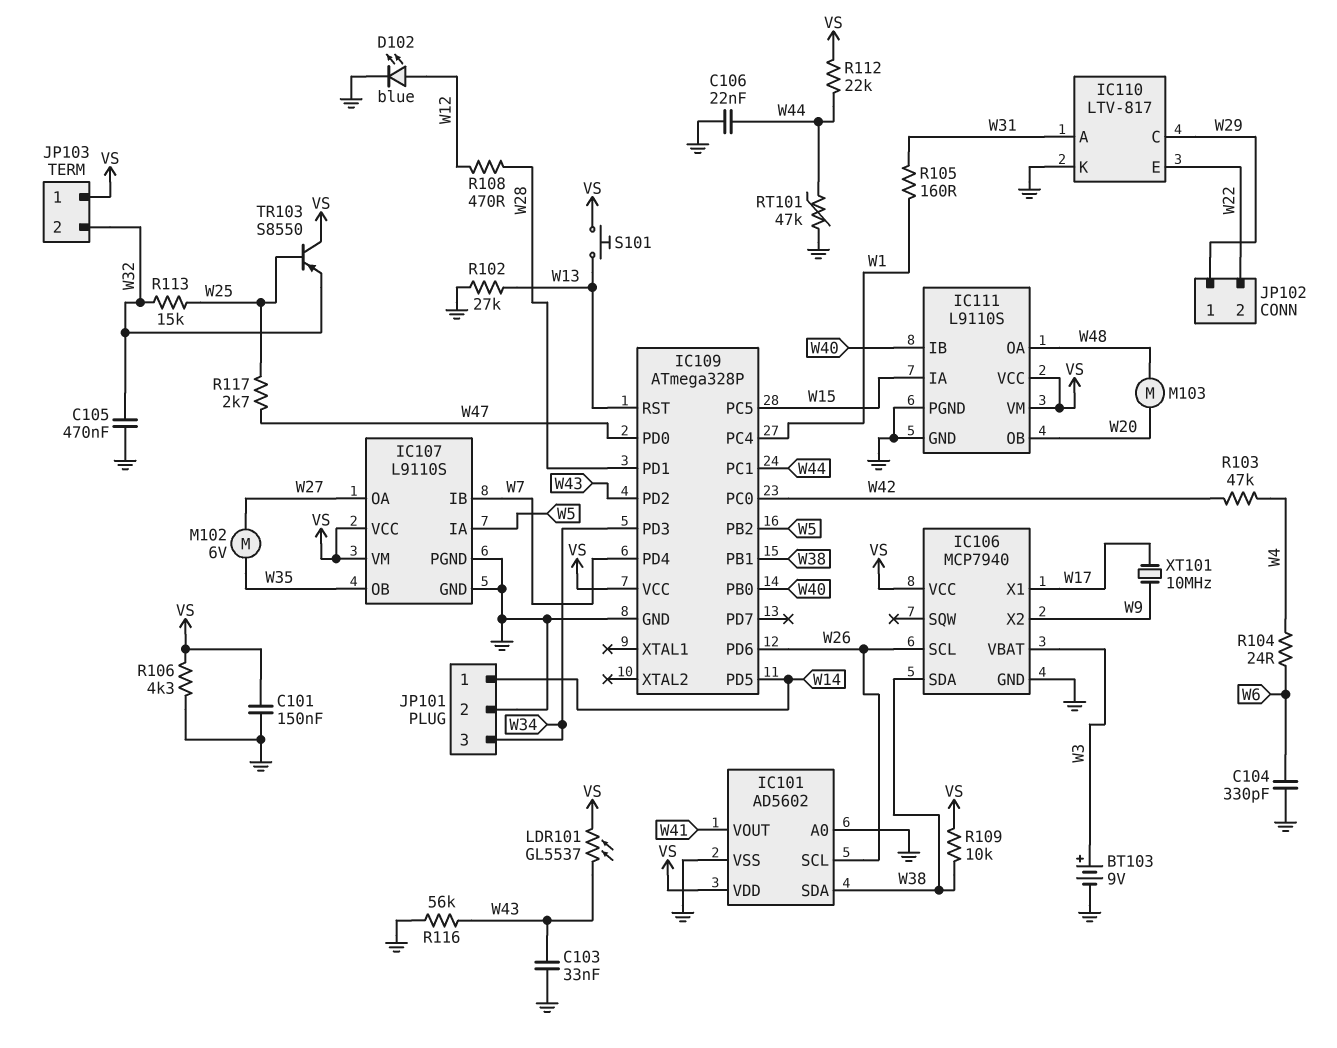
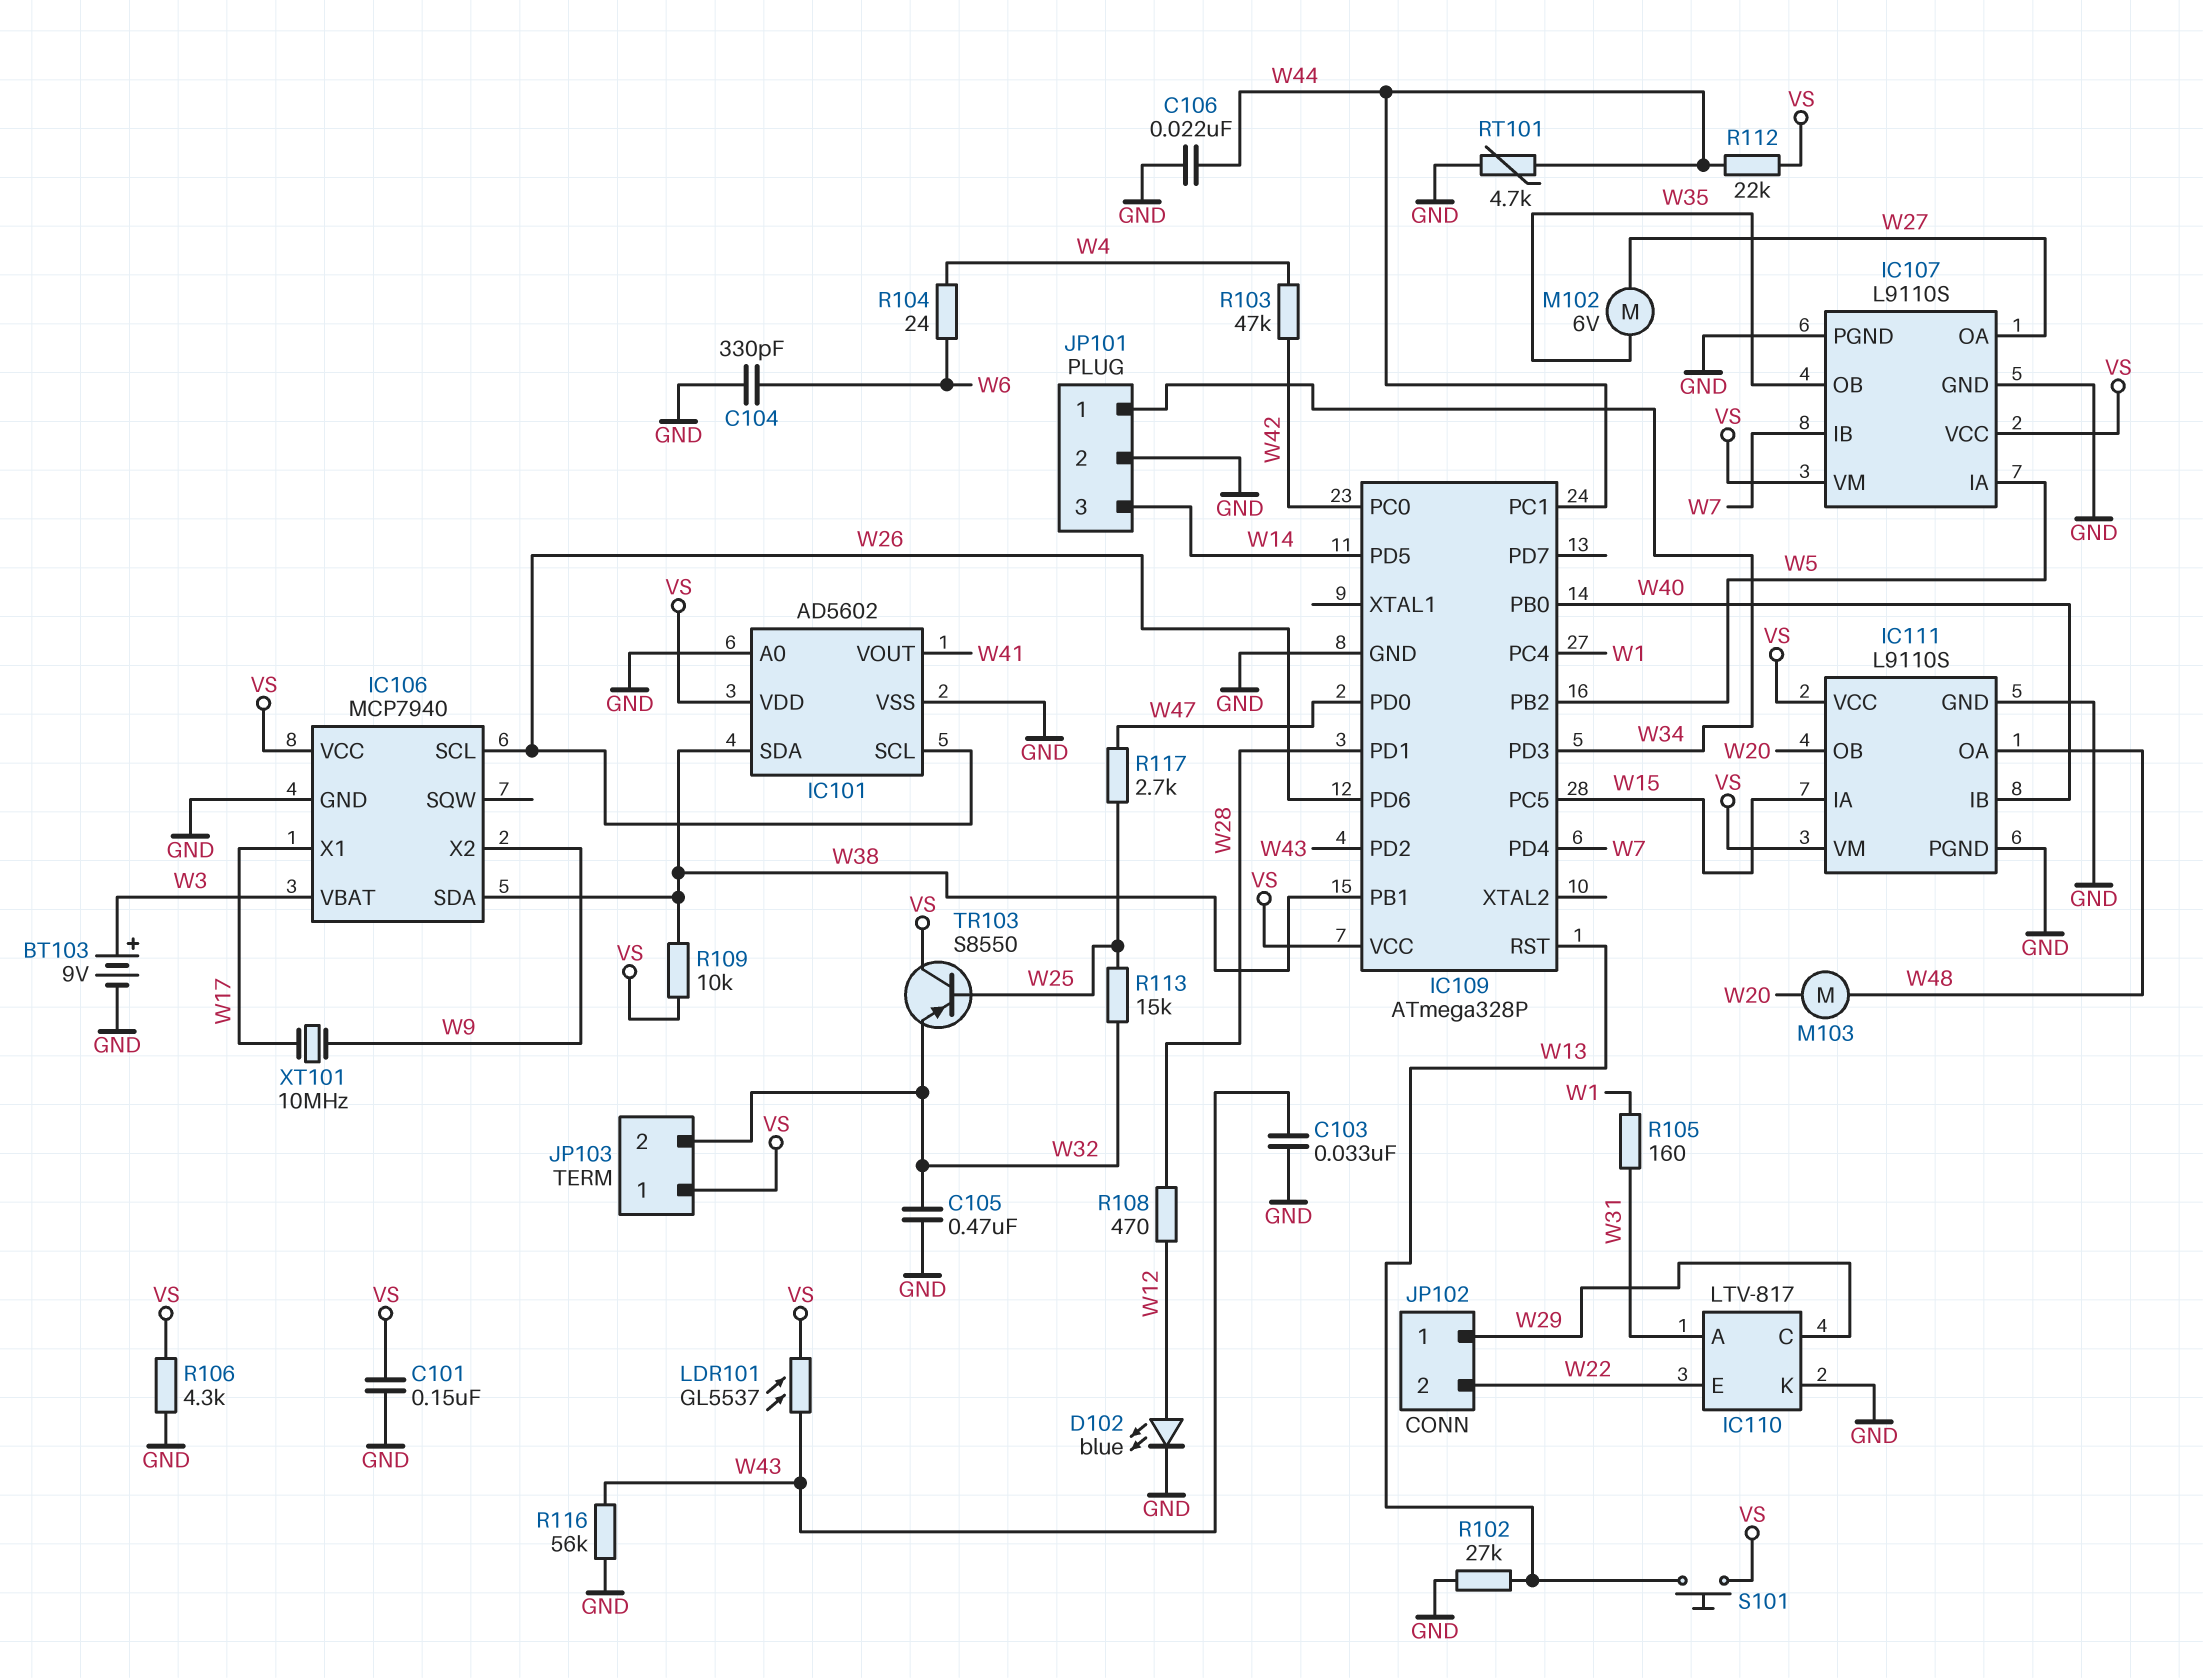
JP101 pin 1: W14 -> W34
JP101 pin 3: W34 -> W14
RT101: 47k (GND, W44) -> 4.7k (GND, W44)

